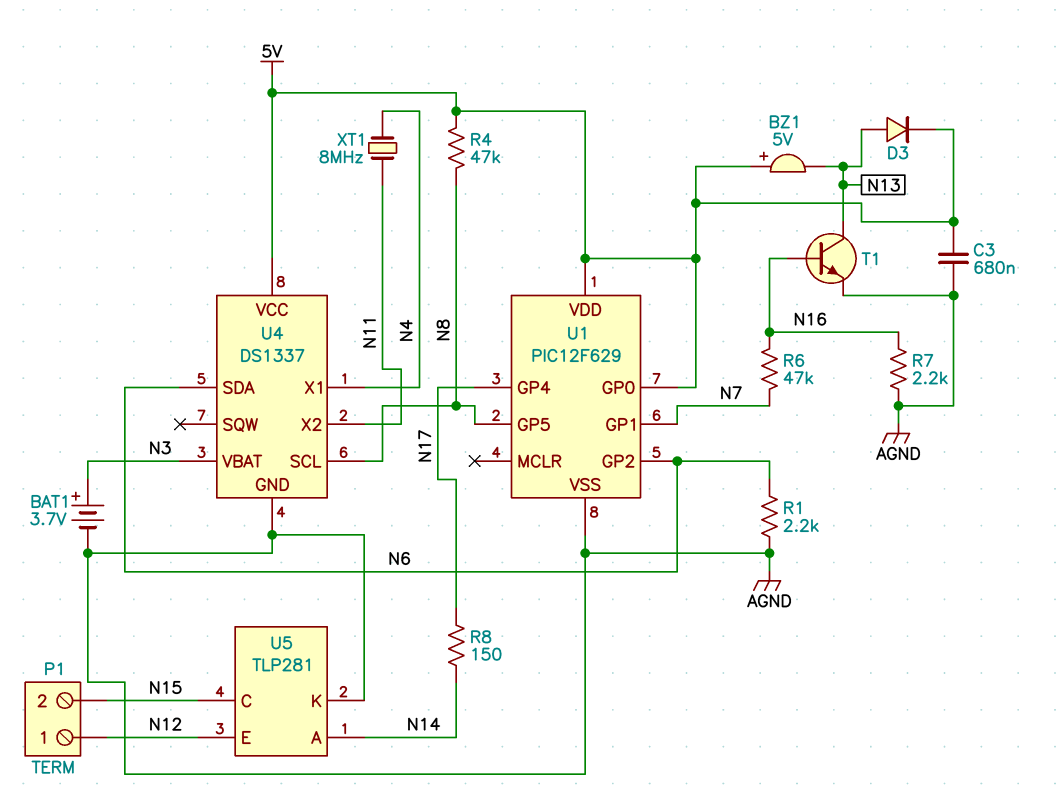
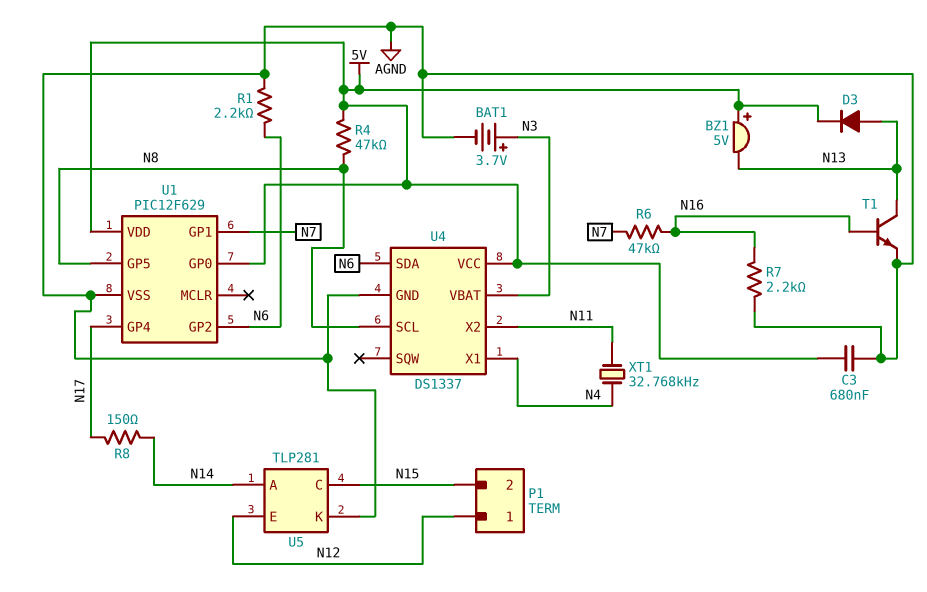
XT1: 8MHz (N4, N11) -> 32.768kHz (N4, N11)

